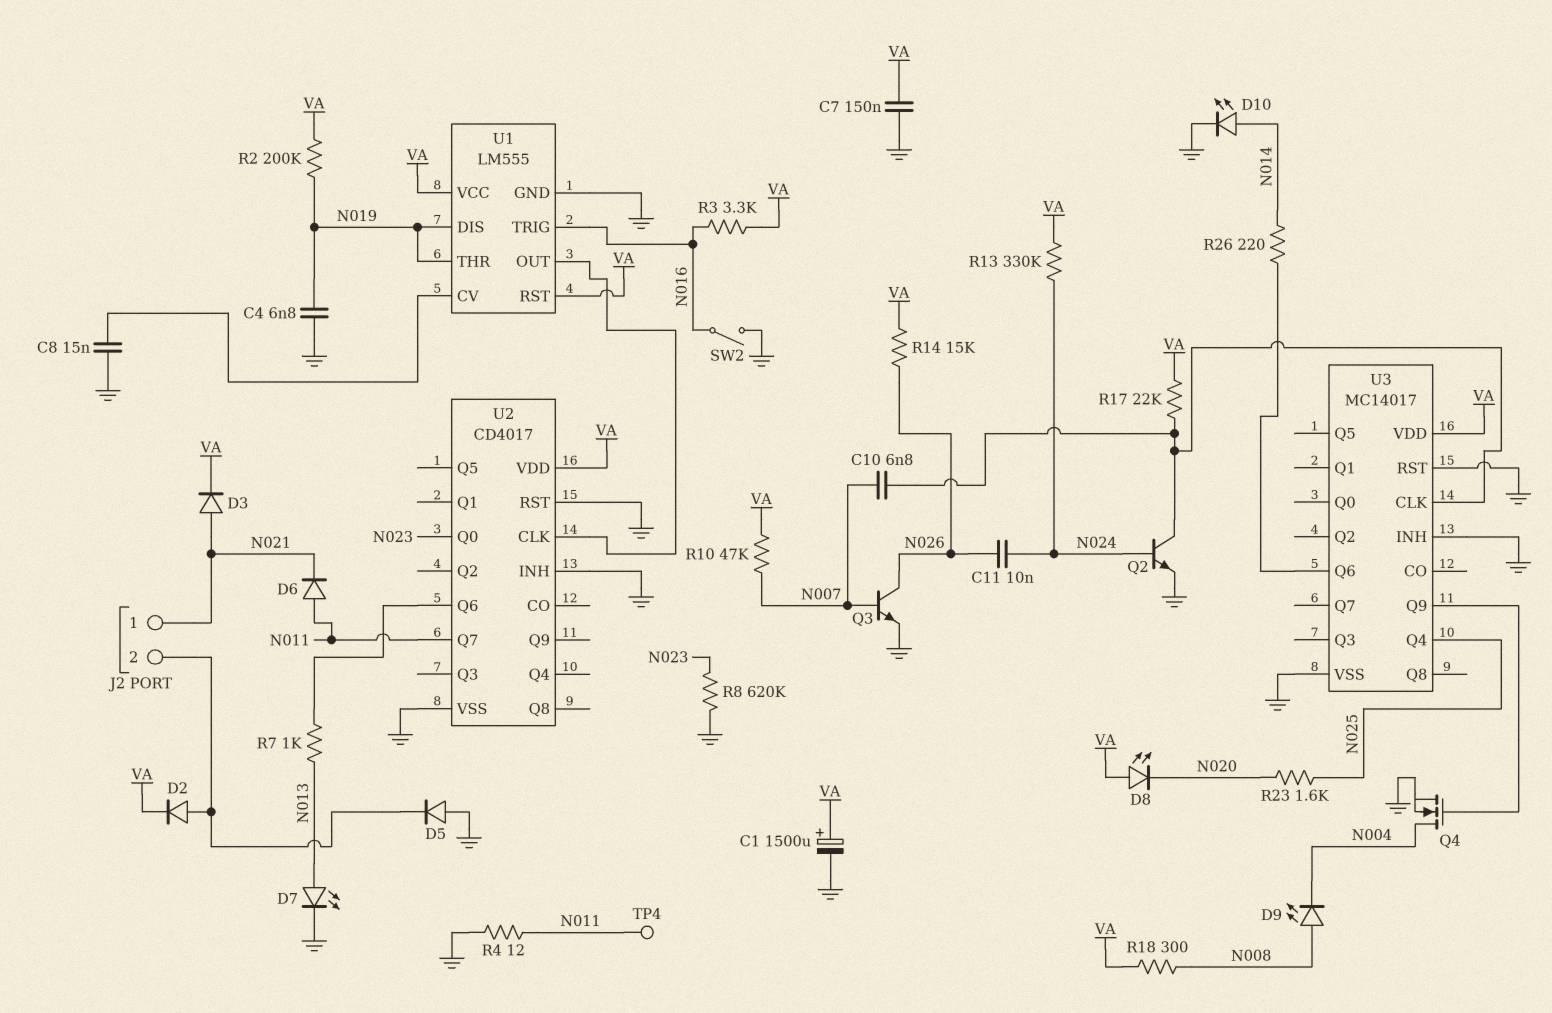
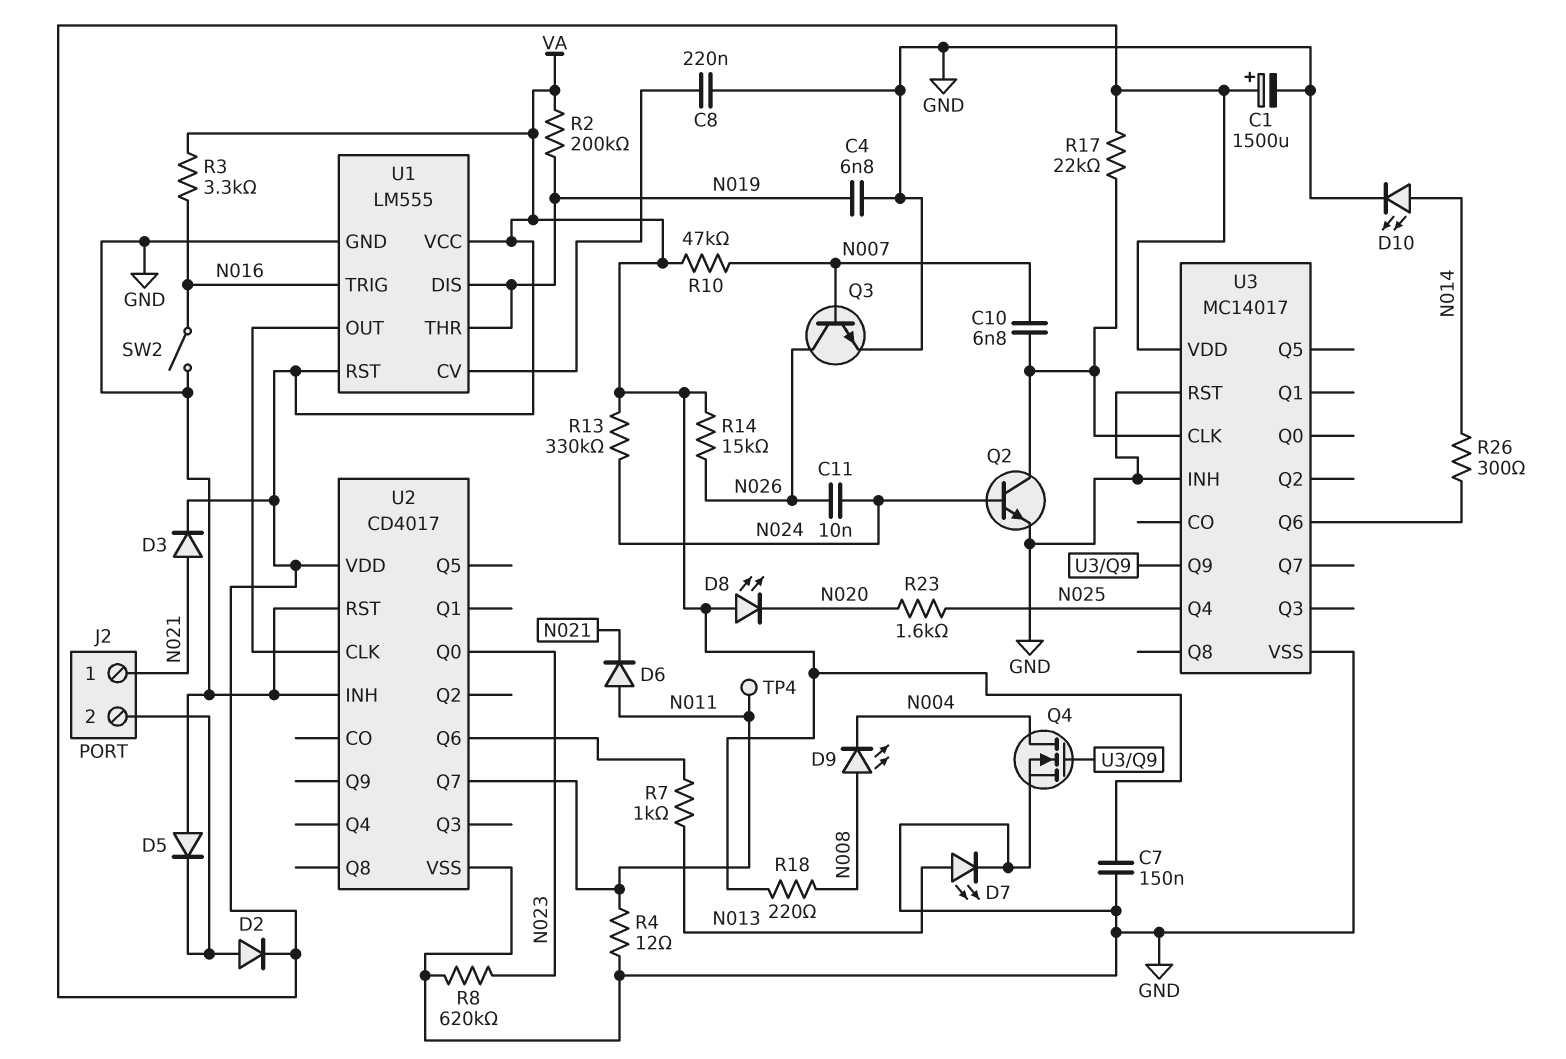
C8: 15nF (GND, U1/CV) -> 220nF (GND, U1/CV)
R18: 300 (N008, VA) -> 220 (N008, VA)
R26: 220 (N014, U3/Q6) -> 300 (N014, U3/Q6)

